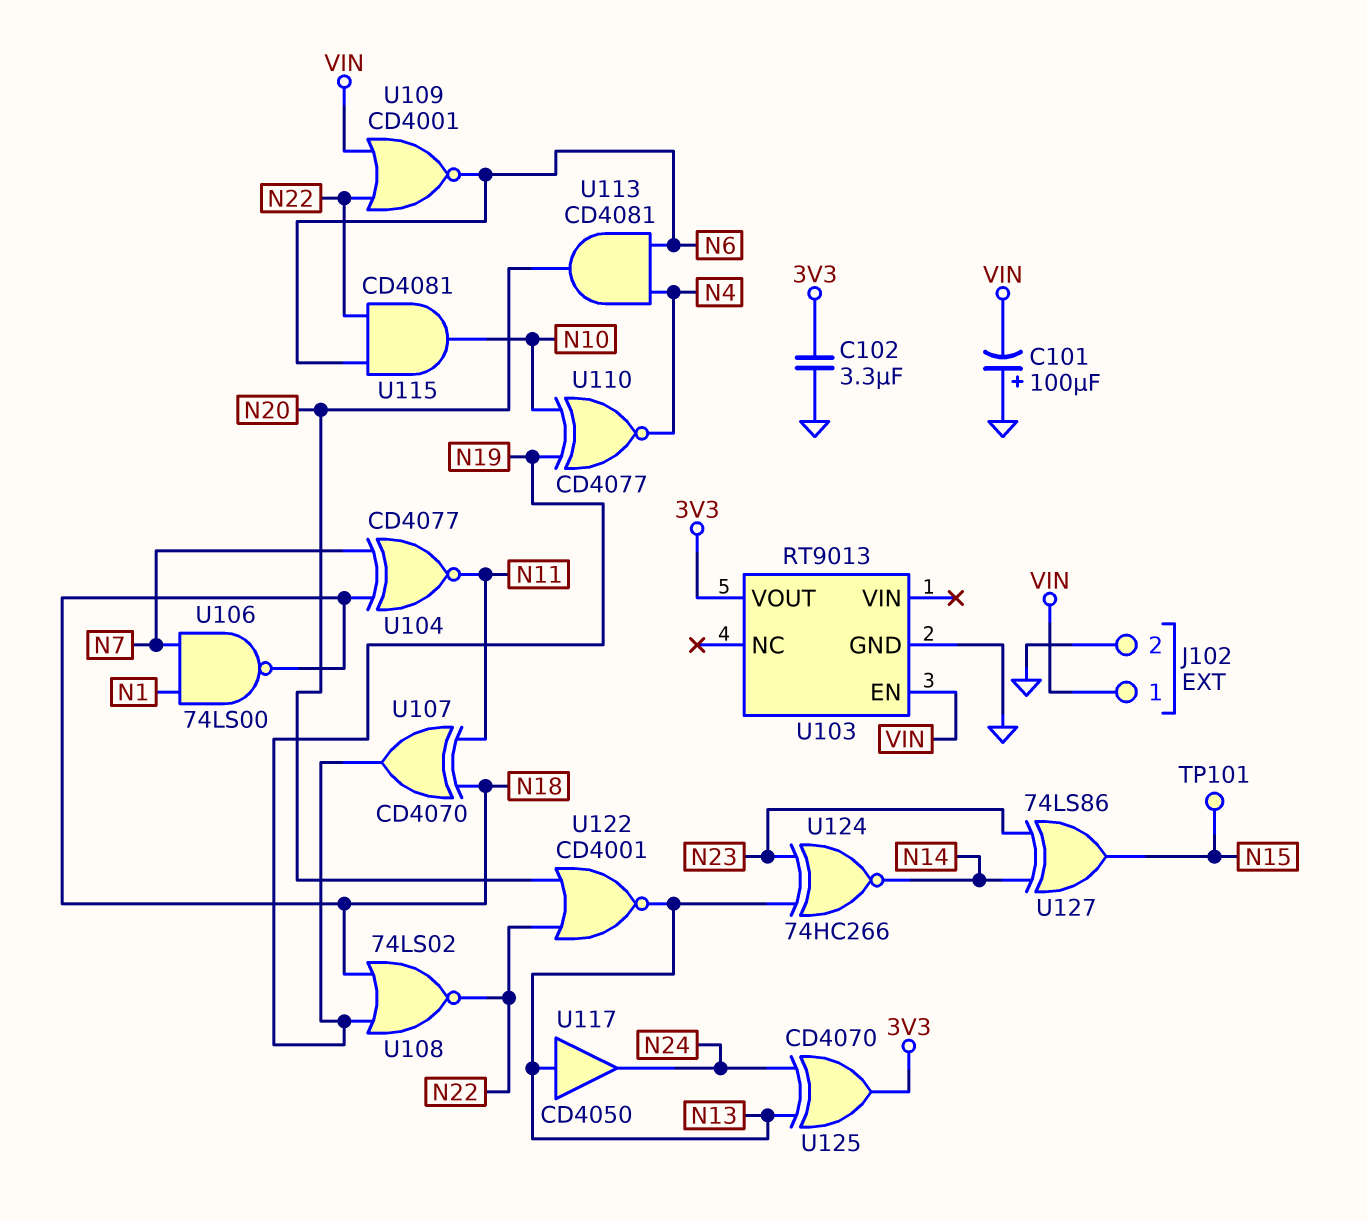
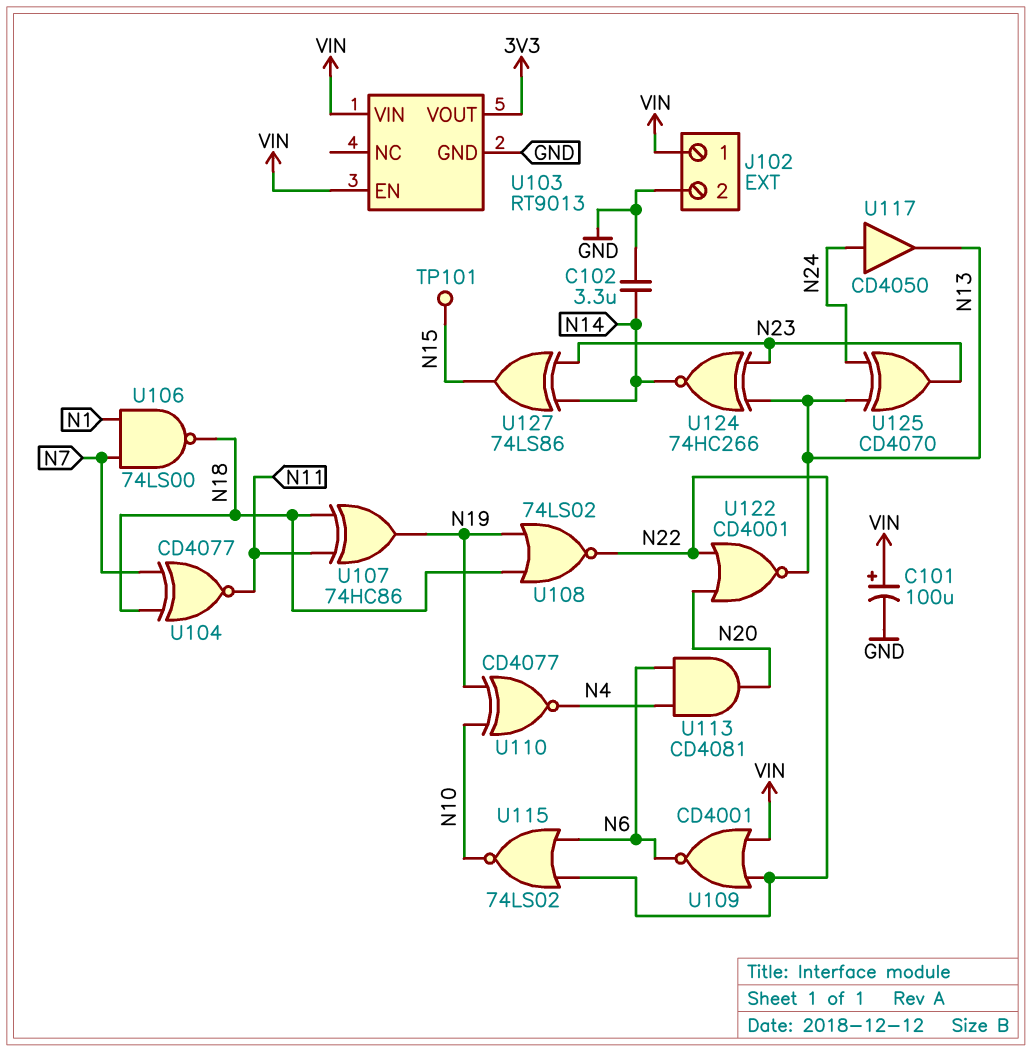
C101: 100uF (plus GND, minus VIN) -> 100uF (plus VIN, minus GND)
C102: 3.3uF (3V3, GND) -> 3.3uF (GND, N14)
U103 pin VIN: none -> VIN
U107: XOR CD4070 (in N11, in N18, out N19) -> XOR 74HC86 (in N11, in N18, out N19)
U115: AND CD4081 (in N6, in N22, out N10) -> NOR 74LS02 (in N6, in N22, out N10)
U117: buffer CD4050 (in N13, out N24) -> buffer CD4050 (in N24, out N13)
U125: XOR CD4070 (in N13, in N24, out 3V3) -> XOR CD4070 (in N13, in N24, out N23)

